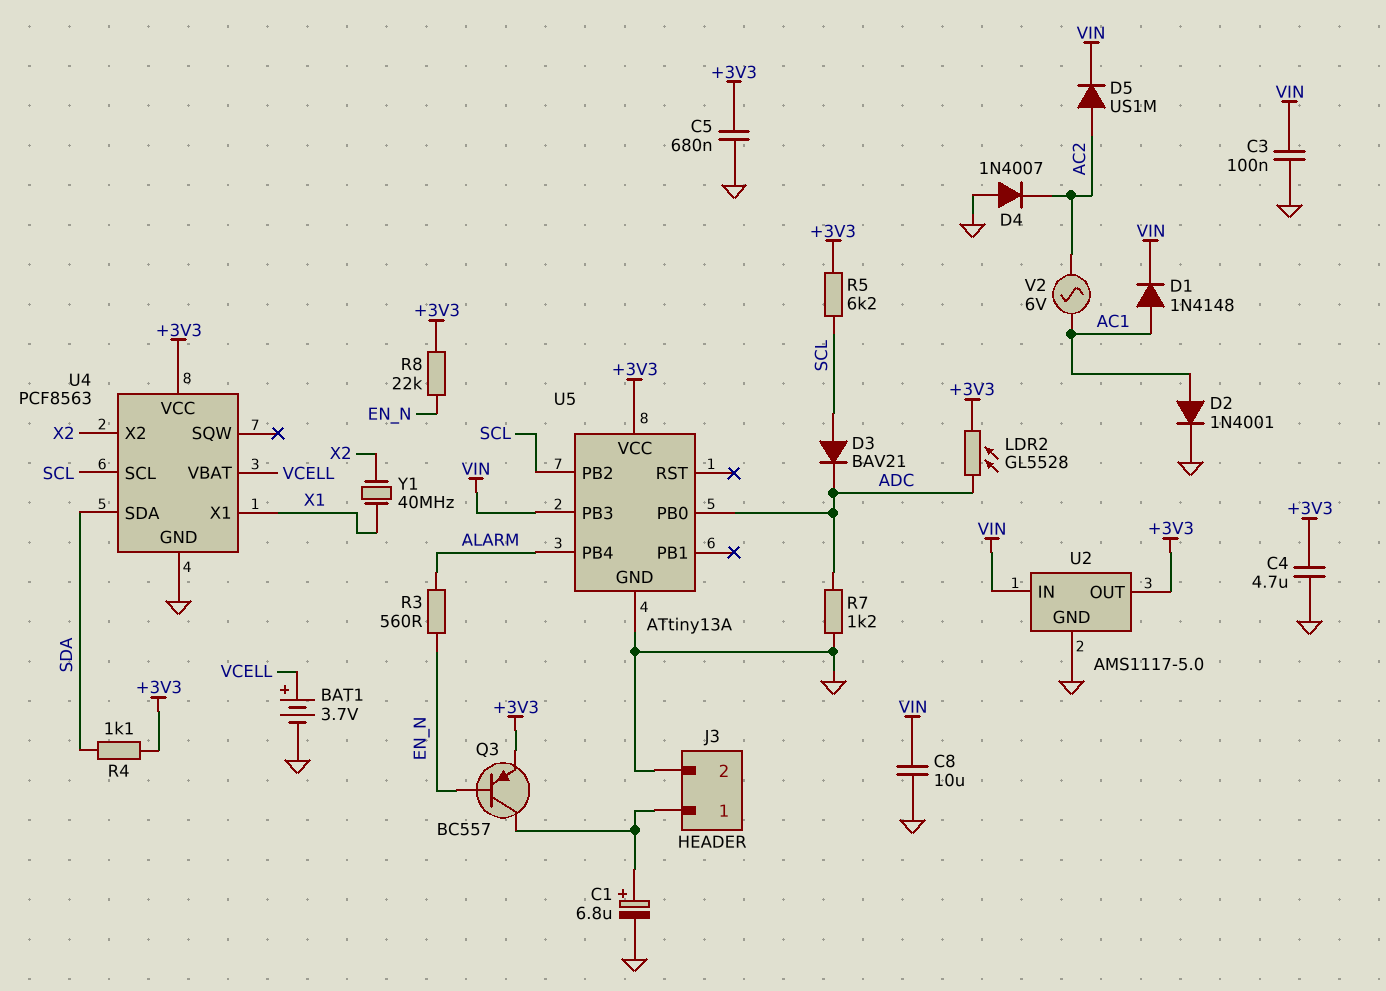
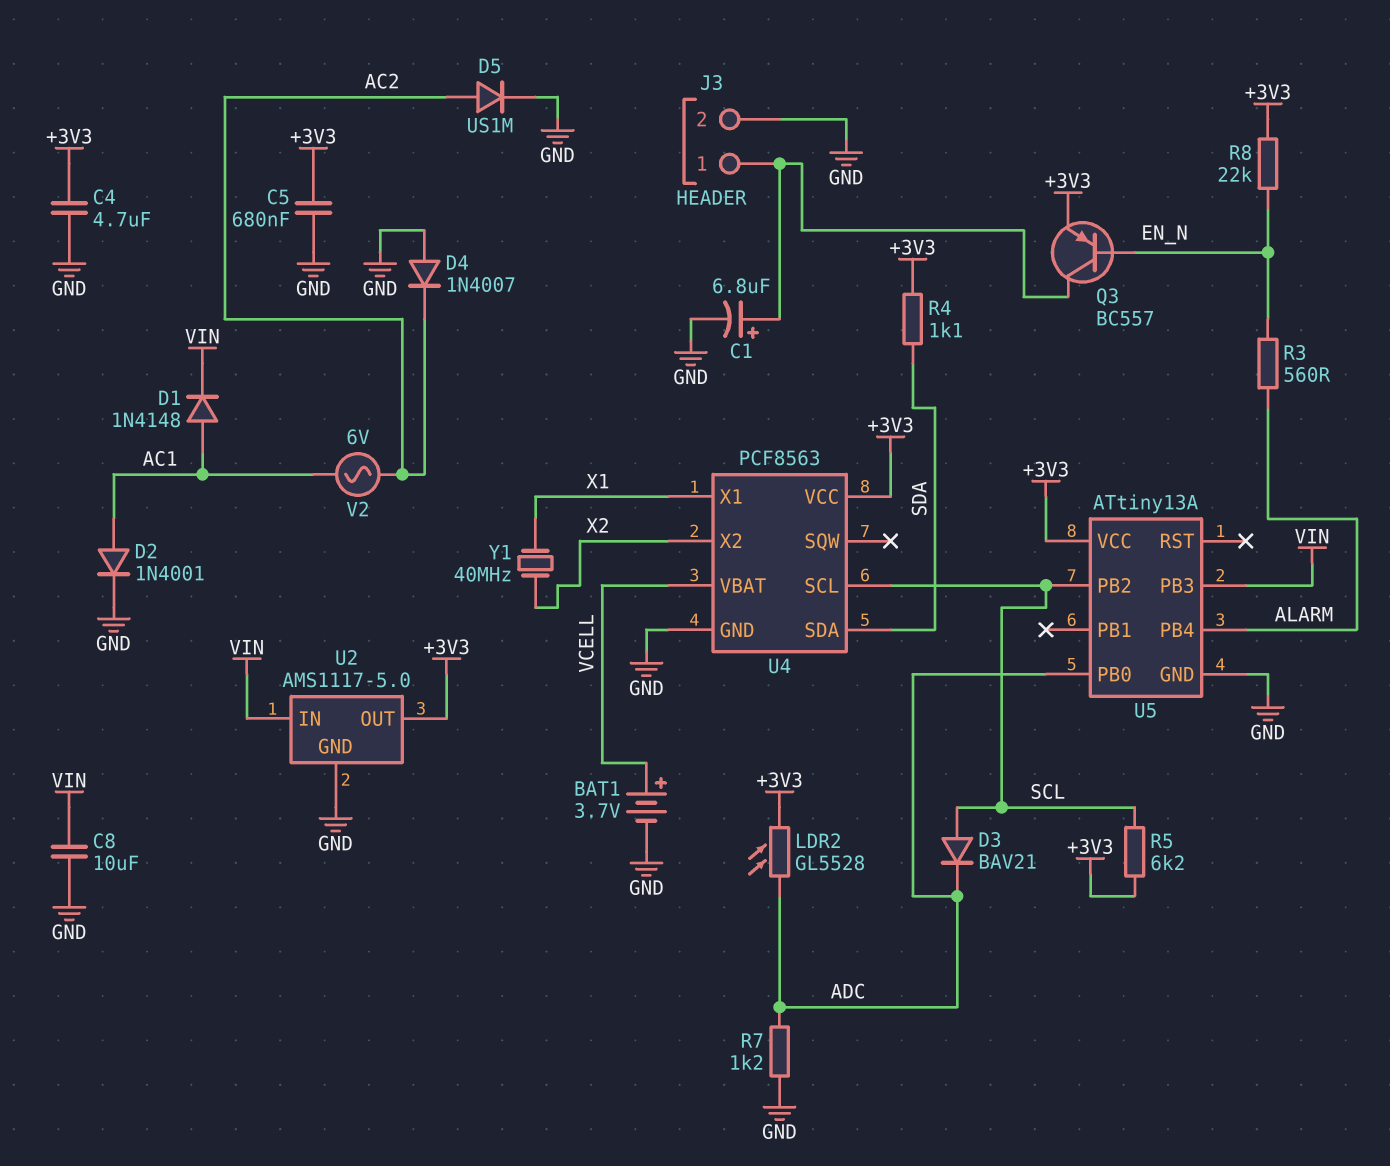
C3: 100nF (GND, VIN) -> none
D5: diode US1M (A AC2, K VIN) -> diode US1M (A AC2, K GND)

